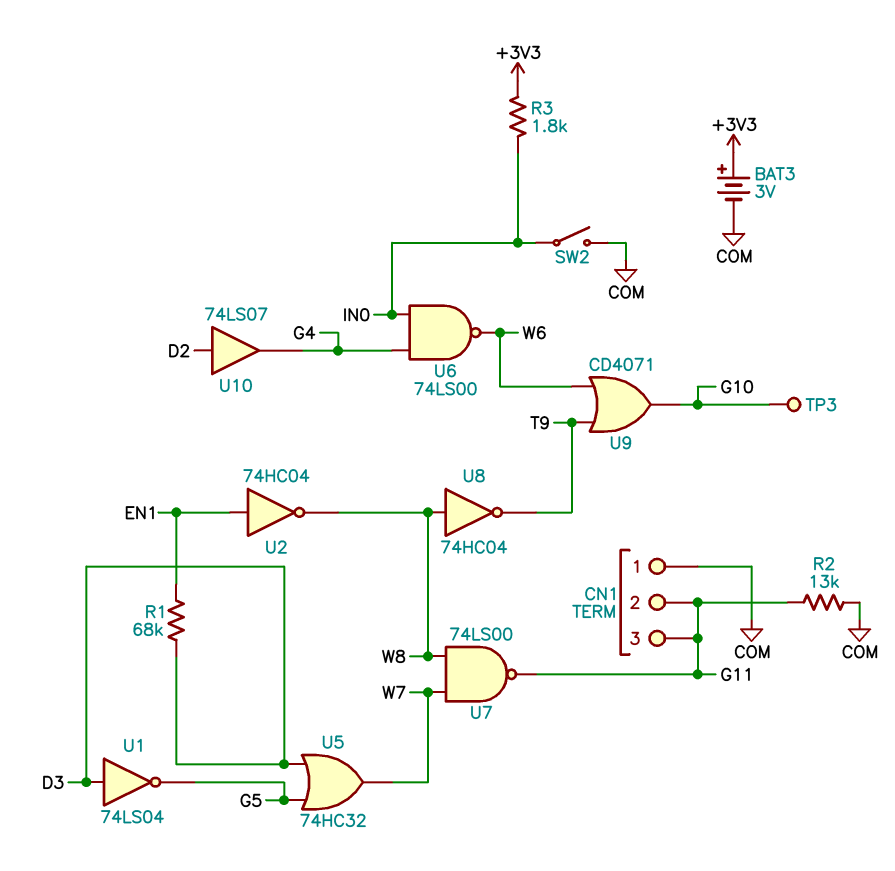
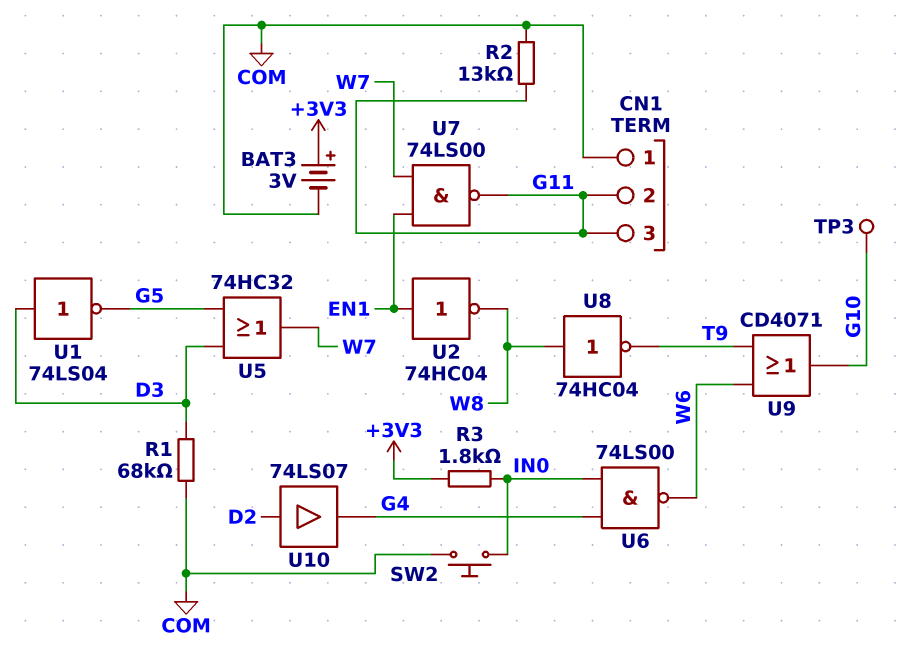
R1: 68k (D3, EN1) -> 68k (COM, D3)
SW2: switch (COM, IN0) -> button (COM, IN0)
U7: NAND 74LS00 (in W7, in W8, out G11) -> NAND 74LS00 (in EN1, in W7, out G11)

